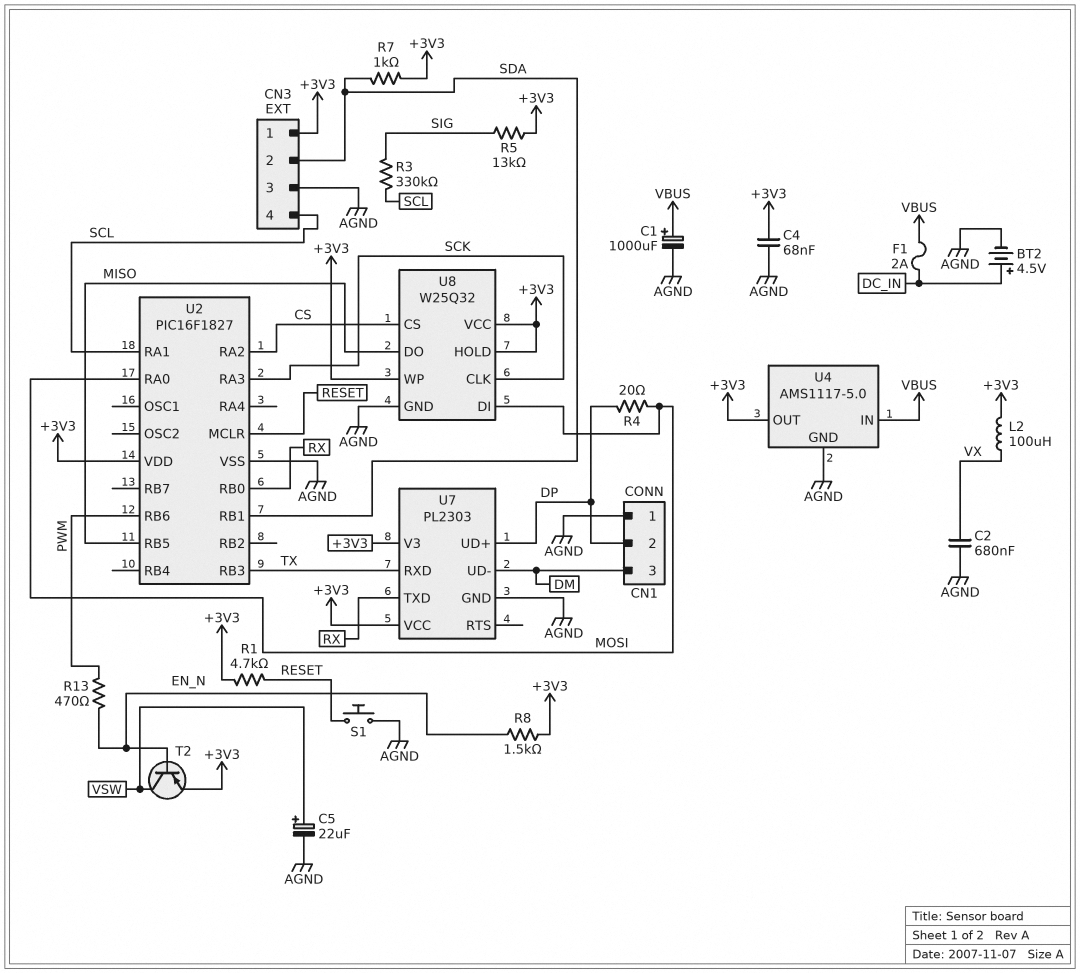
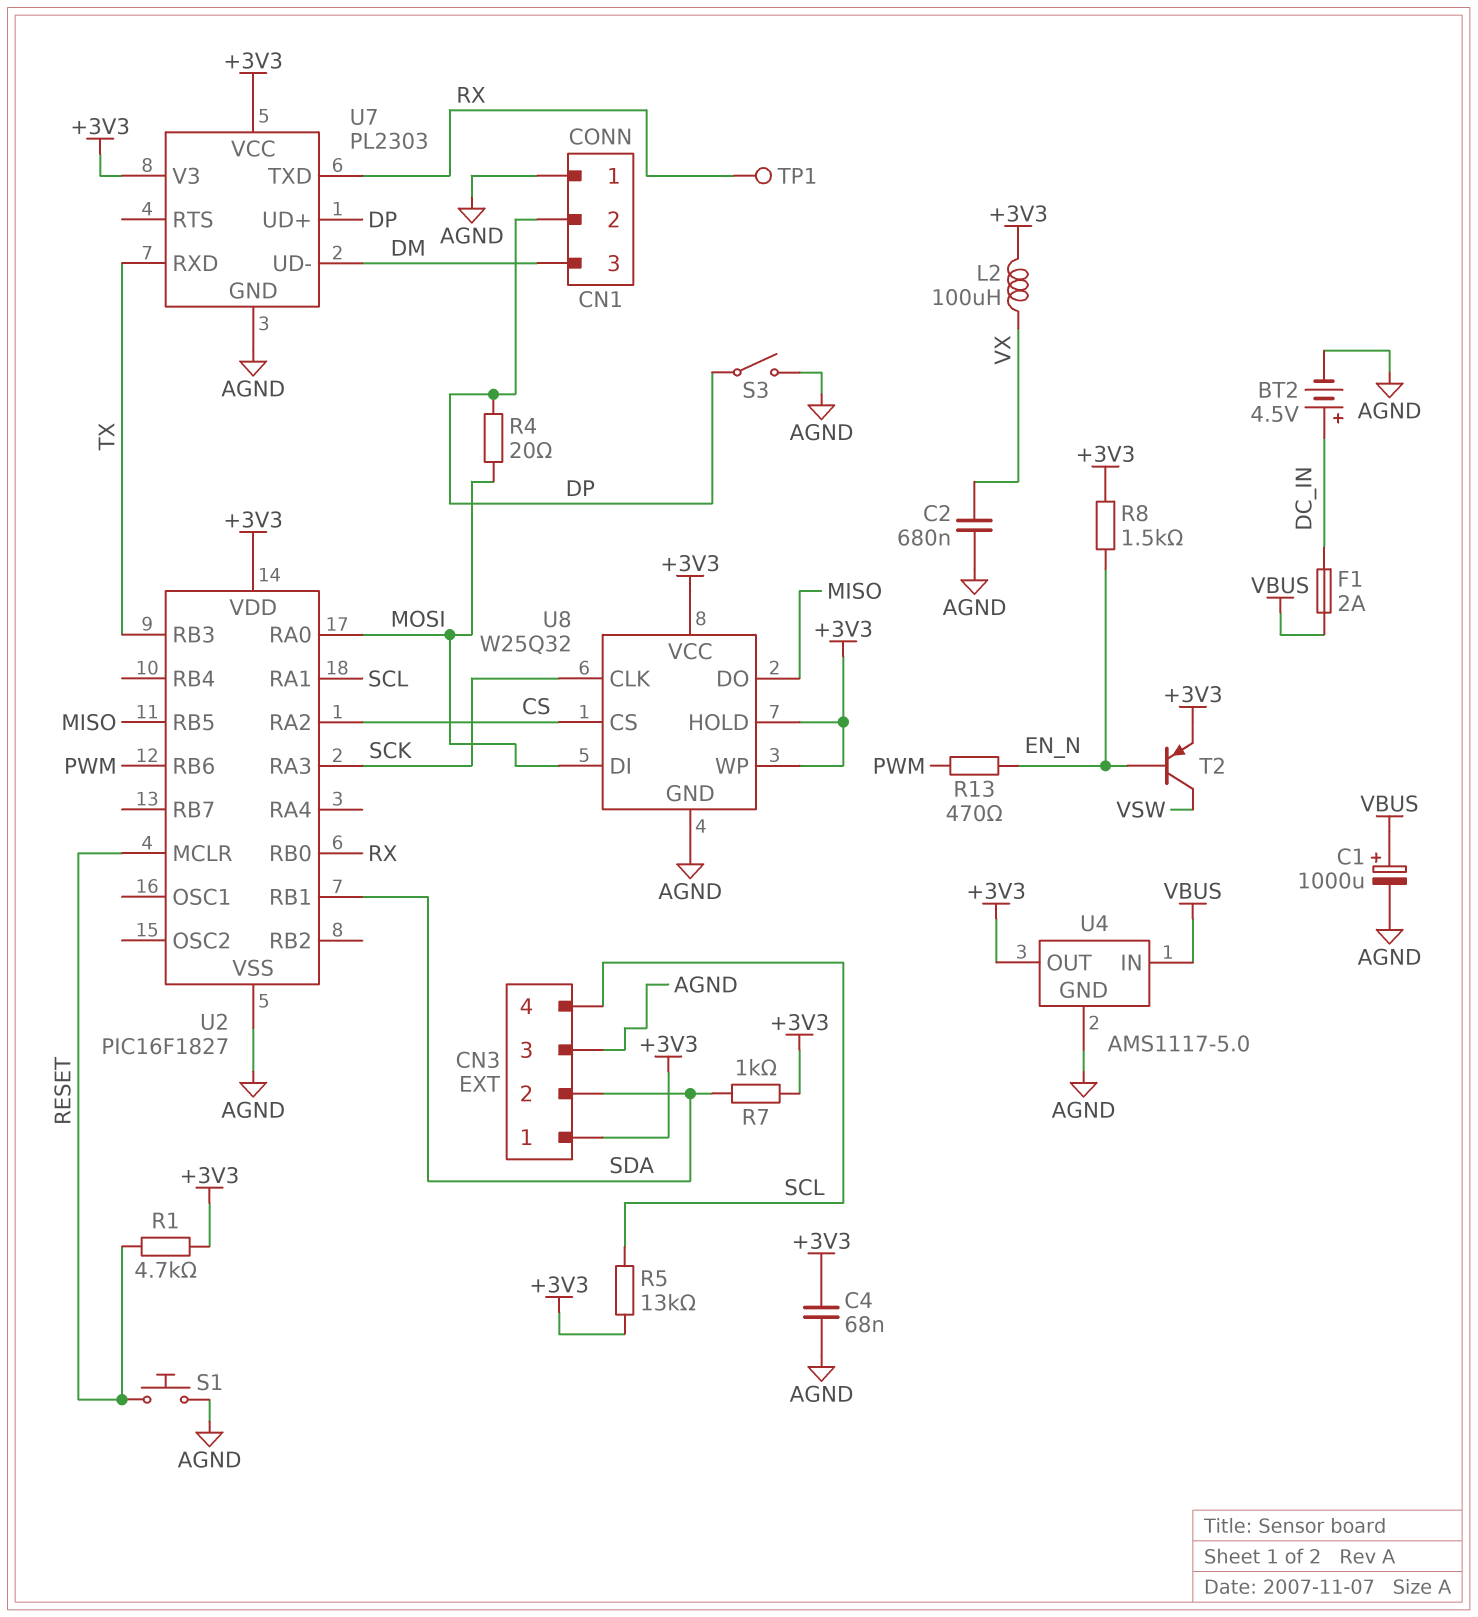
C5: 22uF (plus VSW, minus AGND) -> none
R3: 330k (SCL, SIG) -> none
R5: 13k (+3V3, SIG) -> 13k (+3V3, SCL)
S3: none -> switch (AGND, DP)
TP1: none -> test point (RX)

